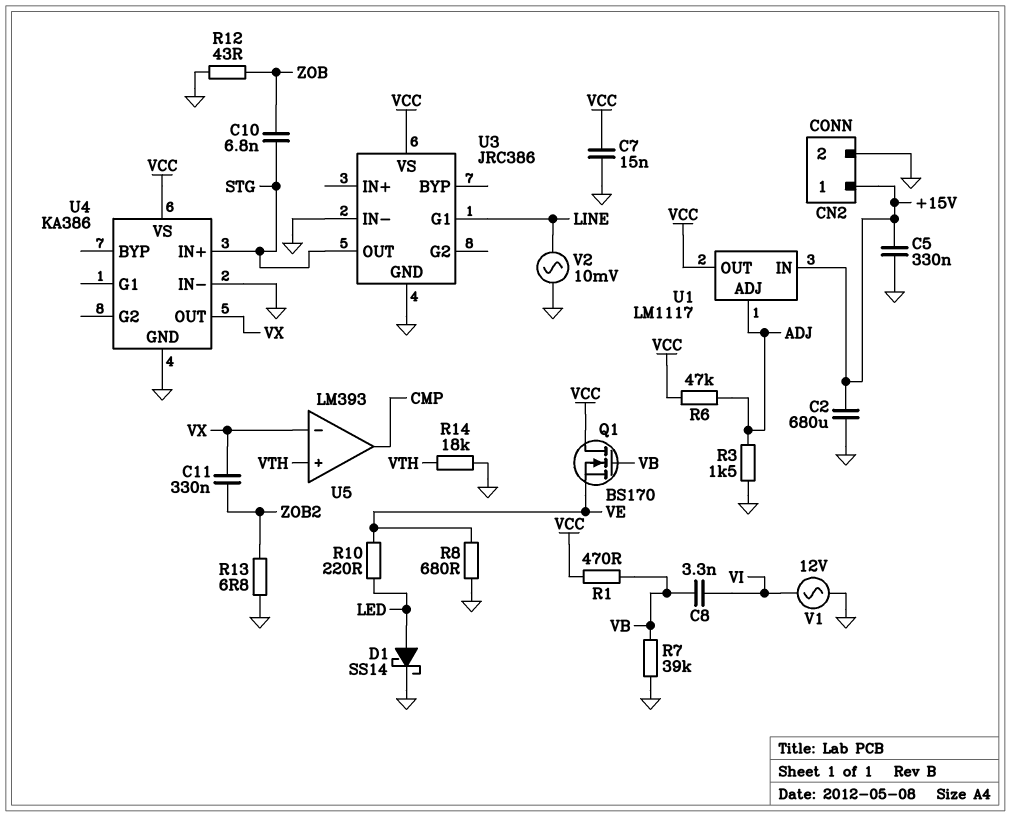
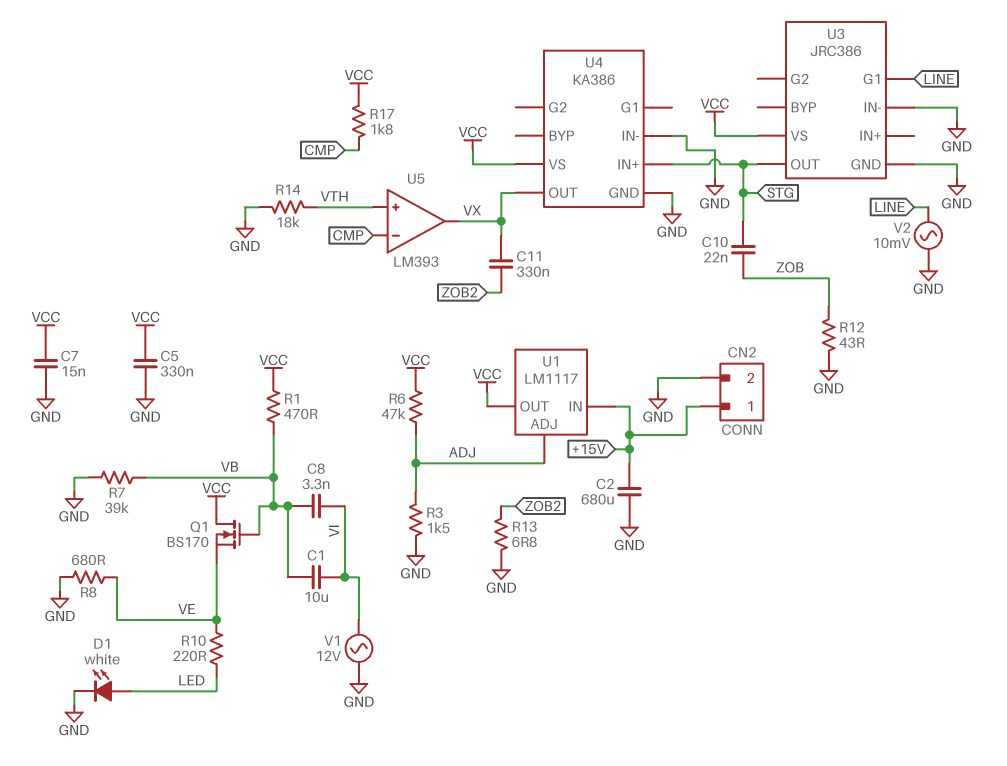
C1: none -> 10uF (VB, VI)
C5: 330nF (+15V, GND) -> 330nF (GND, VCC)
C10: 6.8nF (STG, ZOB) -> 22nF (STG, ZOB)
D1: schottky SS14 (A LED, K GND) -> LED white (A LED, K GND)
R17: none -> 1.8k (CMP, VCC)
U5 pin in-: VX -> CMP
U5 pin out: CMP -> VX

